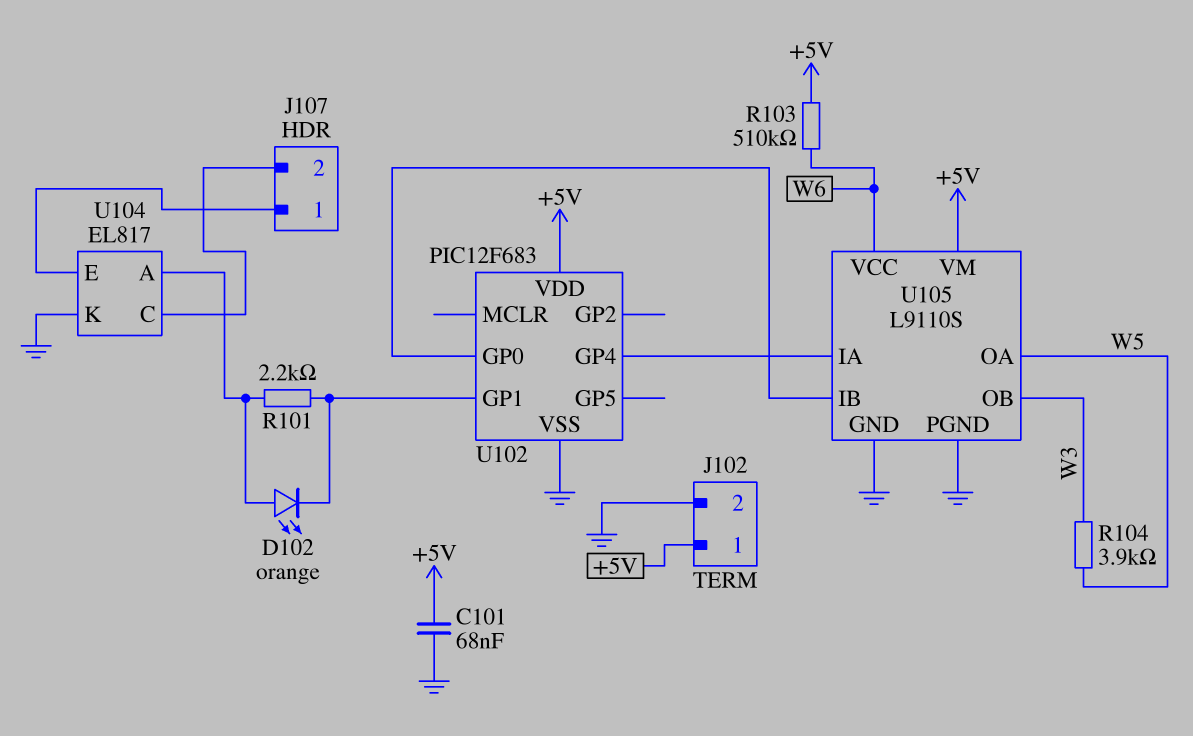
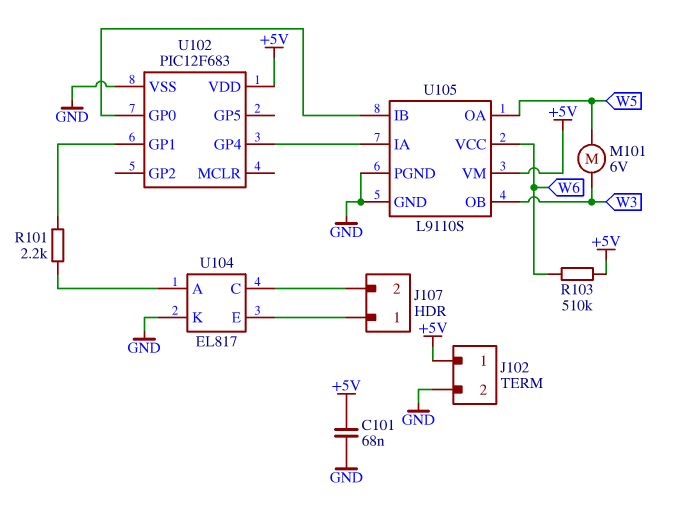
D102: LED orange (A U104/A, K U102/GP1) -> none
M101: none -> motor 6V (W3, W5)
R104: 3.9k (W3, W5) -> none

